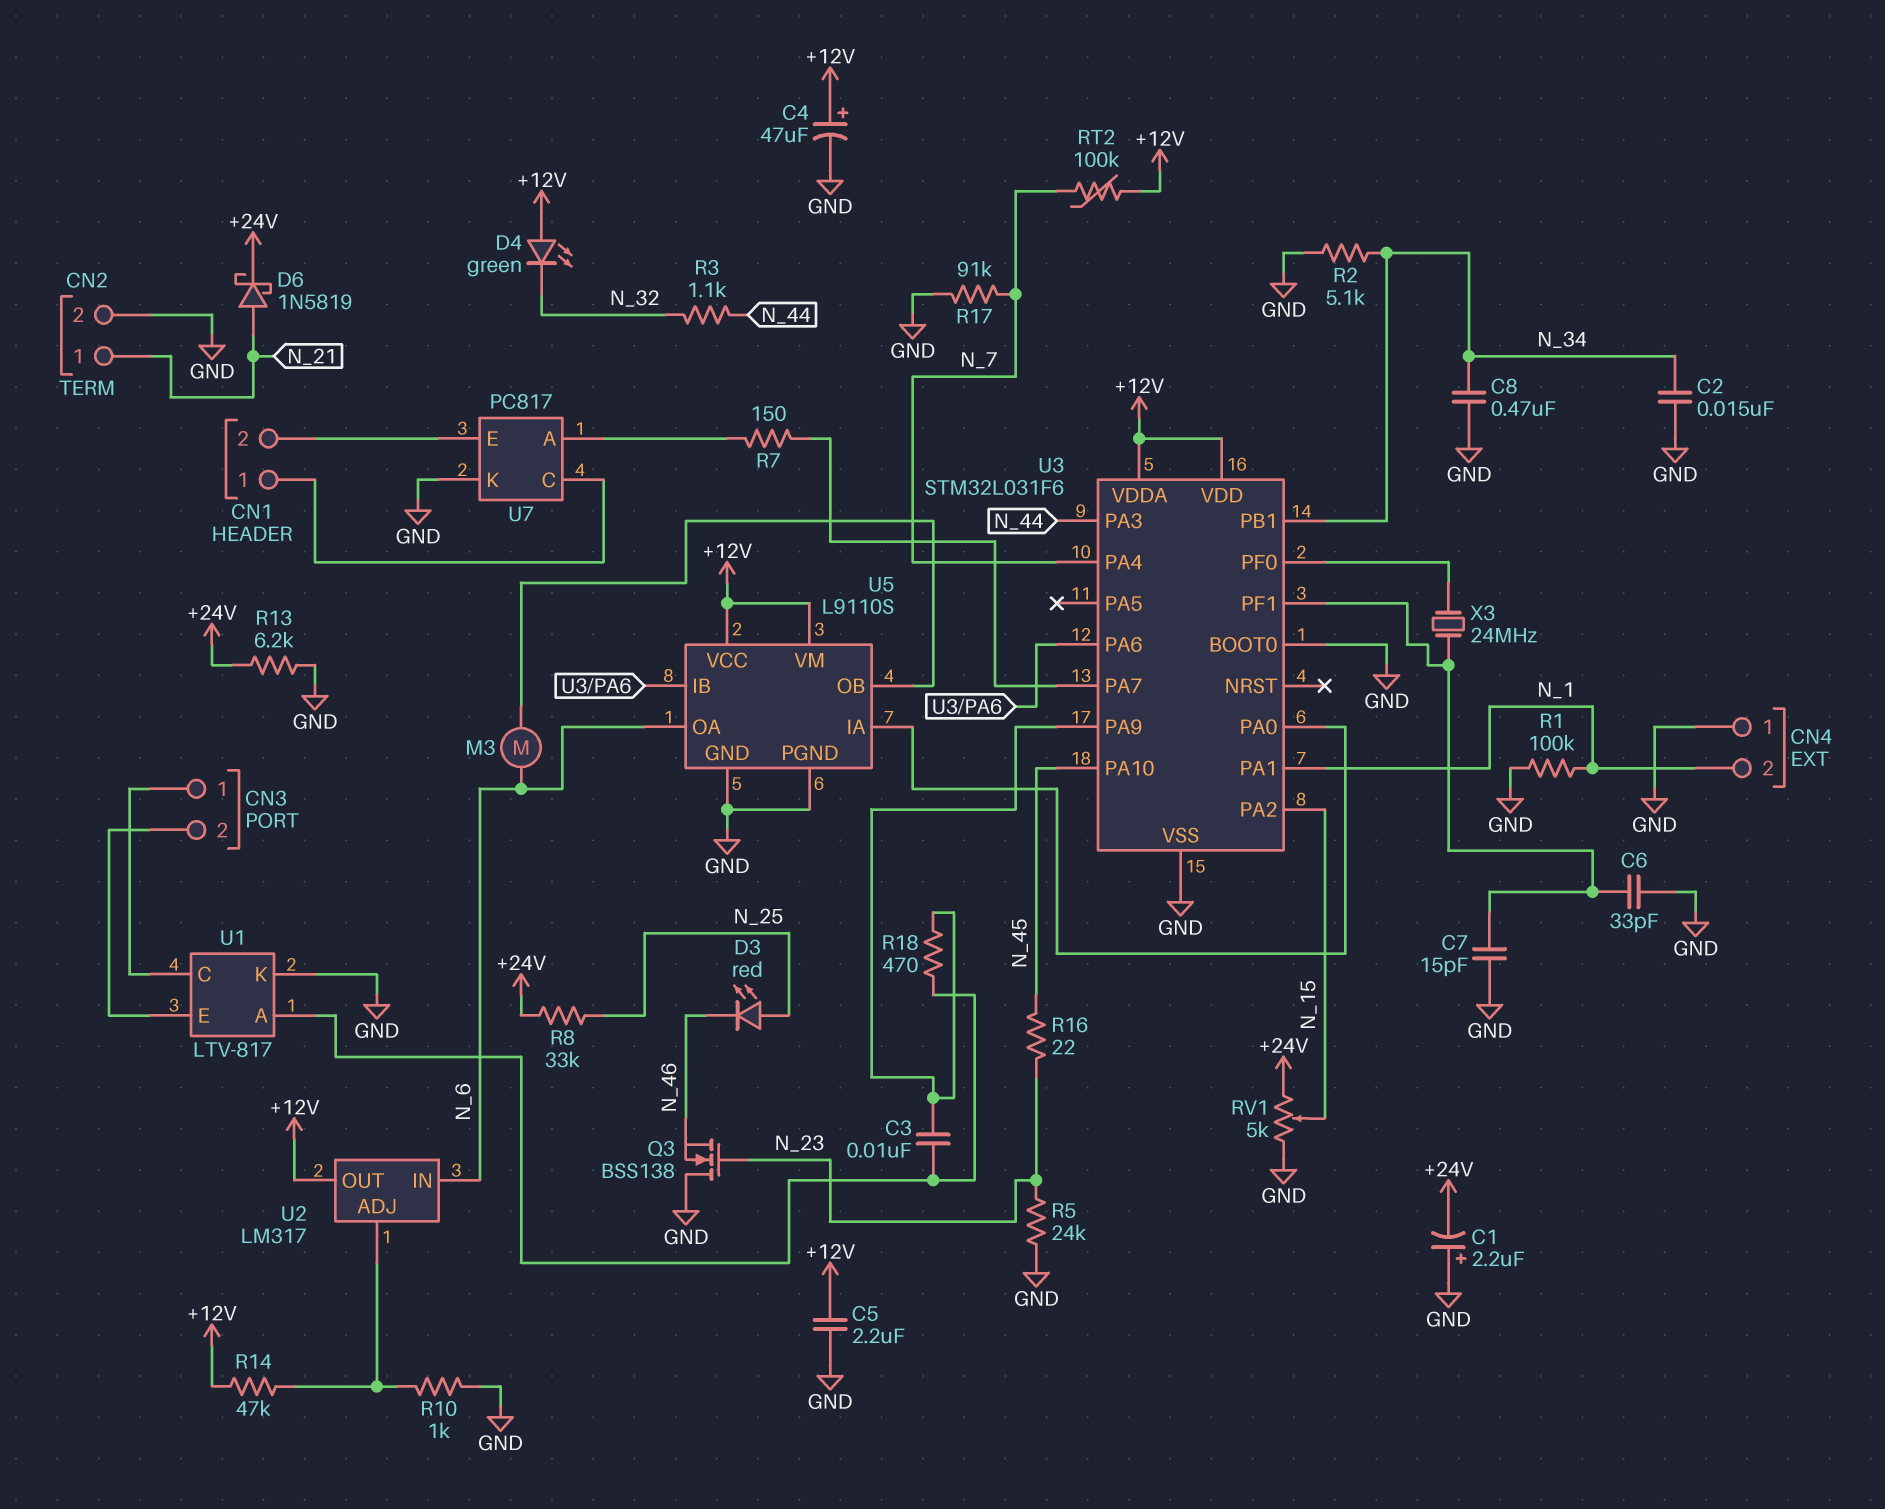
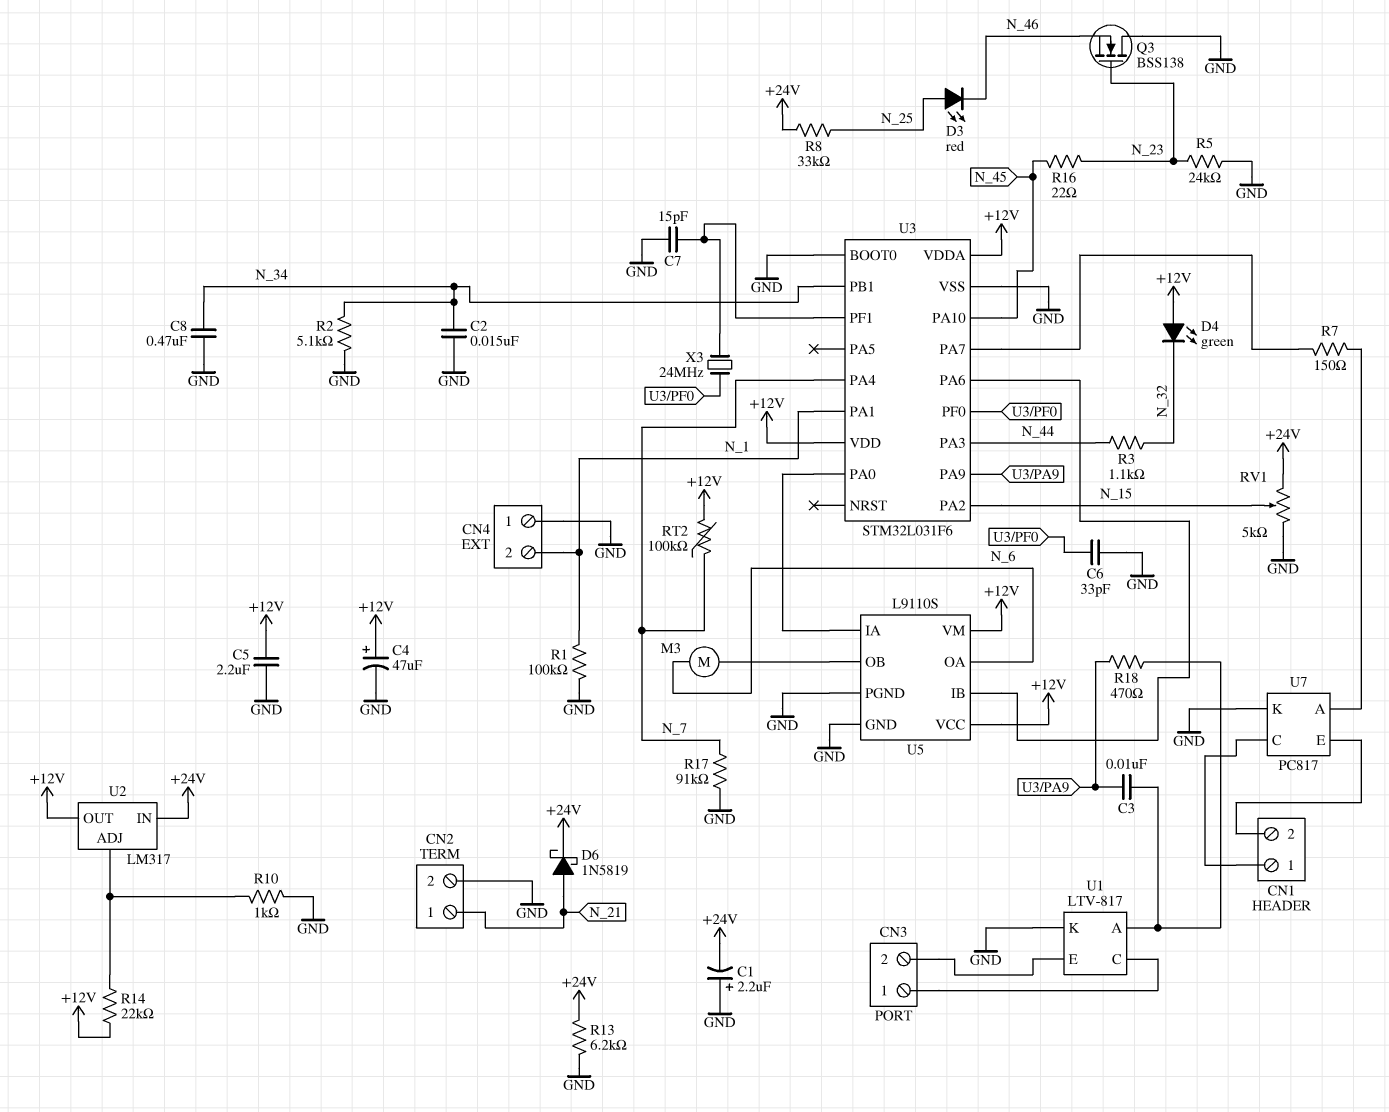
C6: 33pF (GND, U3/PF1) -> 33pF (GND, U3/PF0)
R14: 47k (+12V, U2/ADJ) -> 22k (+12V, U2/ADJ)
U2 pin IN: N_6 -> +24V

